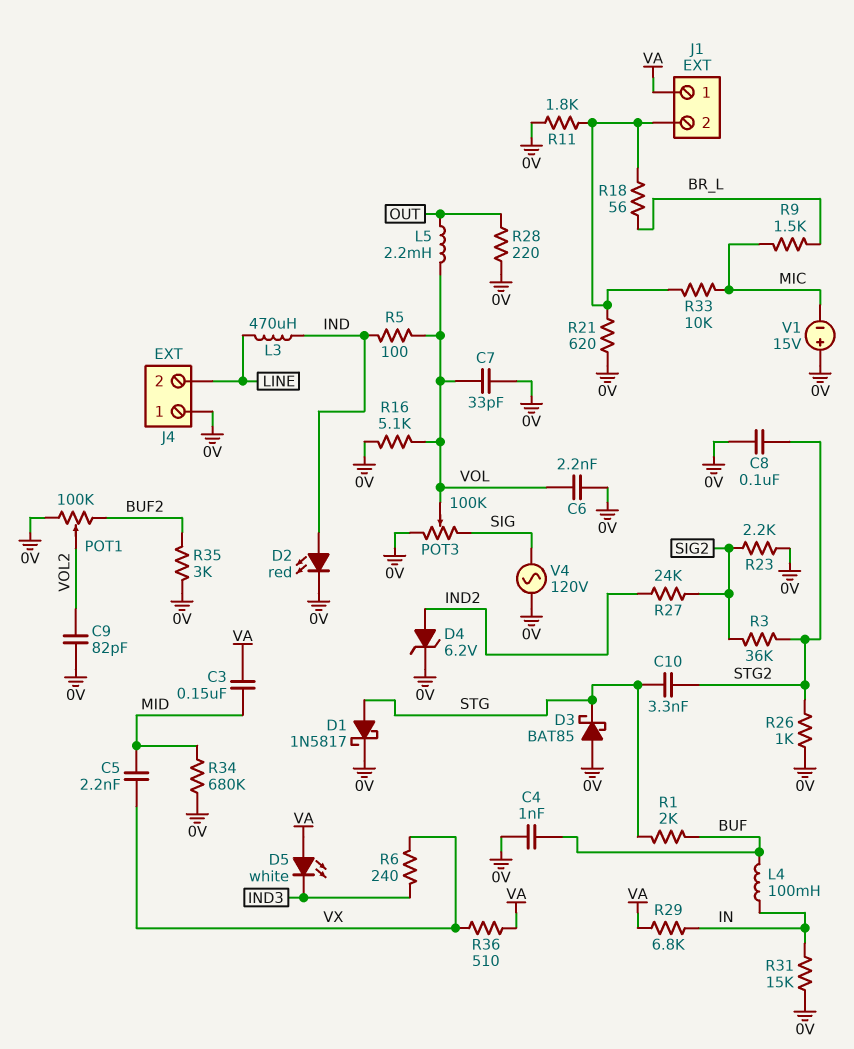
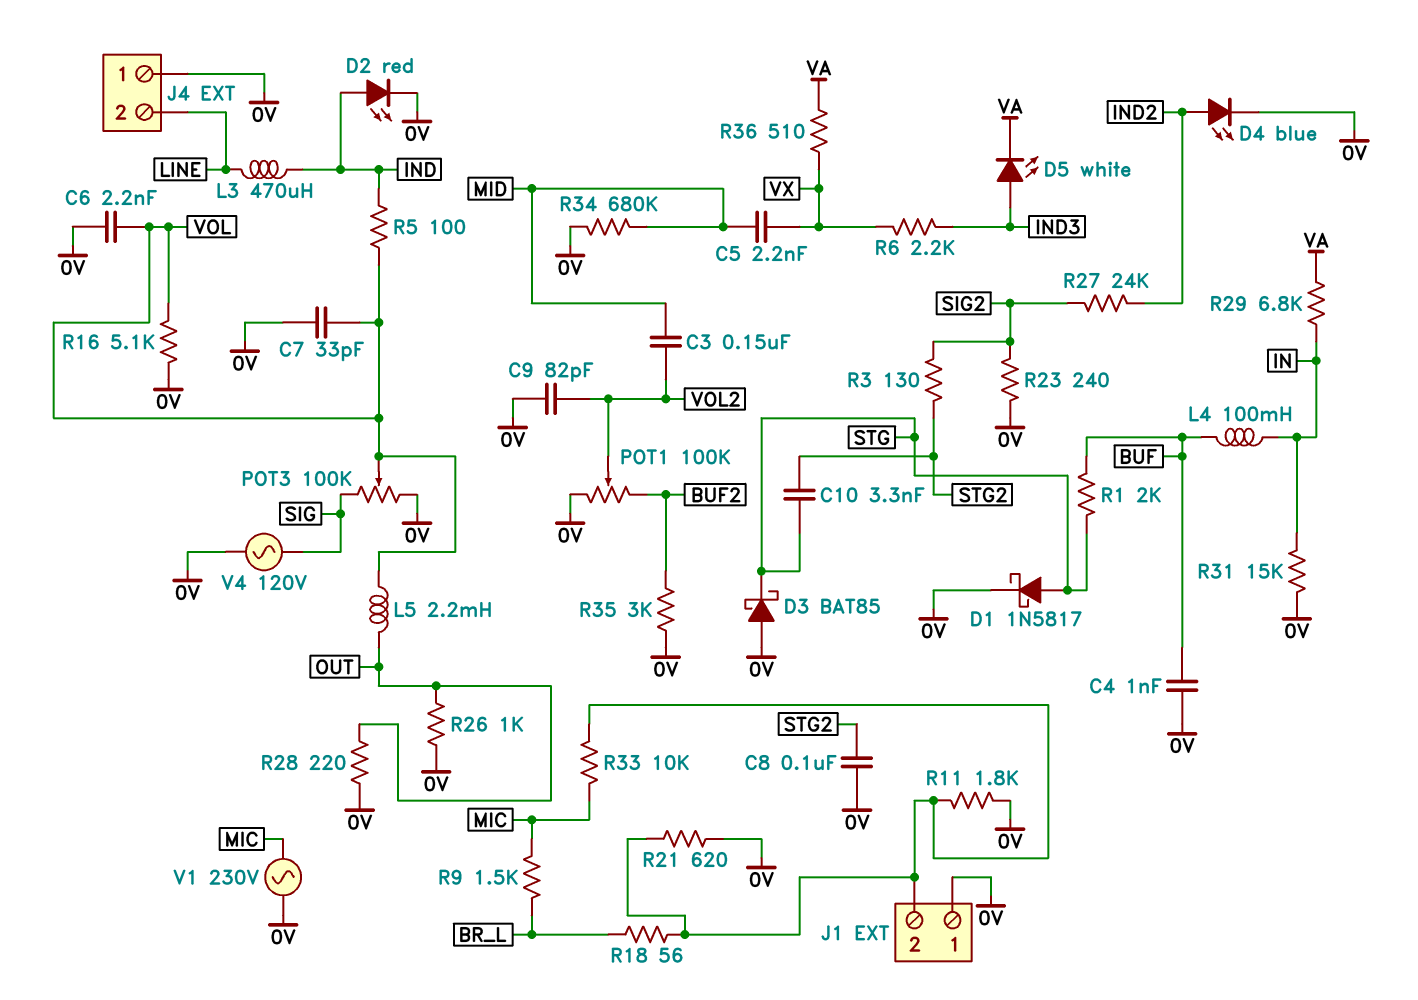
C3: 150nF (MID, VA) -> 150nF (MID, VOL2)
D4: zener 6.2V (A IND2, K 0V) -> LED blue (A IND2, K 0V)
D5: LED white (A VA, K IND3) -> LED white (A IND3, K VA)
J1 pin 1: VA -> 0V
R3: 36k (SIG2, STG2) -> 130 (SIG2, STG2)
R6: 240 (IND3, VX) -> 2.2k (IND3, VX)
R23: 2.2k (0V, SIG2) -> 240 (0V, SIG2)
R26: 1k (0V, STG2) -> 1k (0V, OUT)
V1: 15V (plus 0V, minus MIC) -> AC 230V (0V, MIC)

